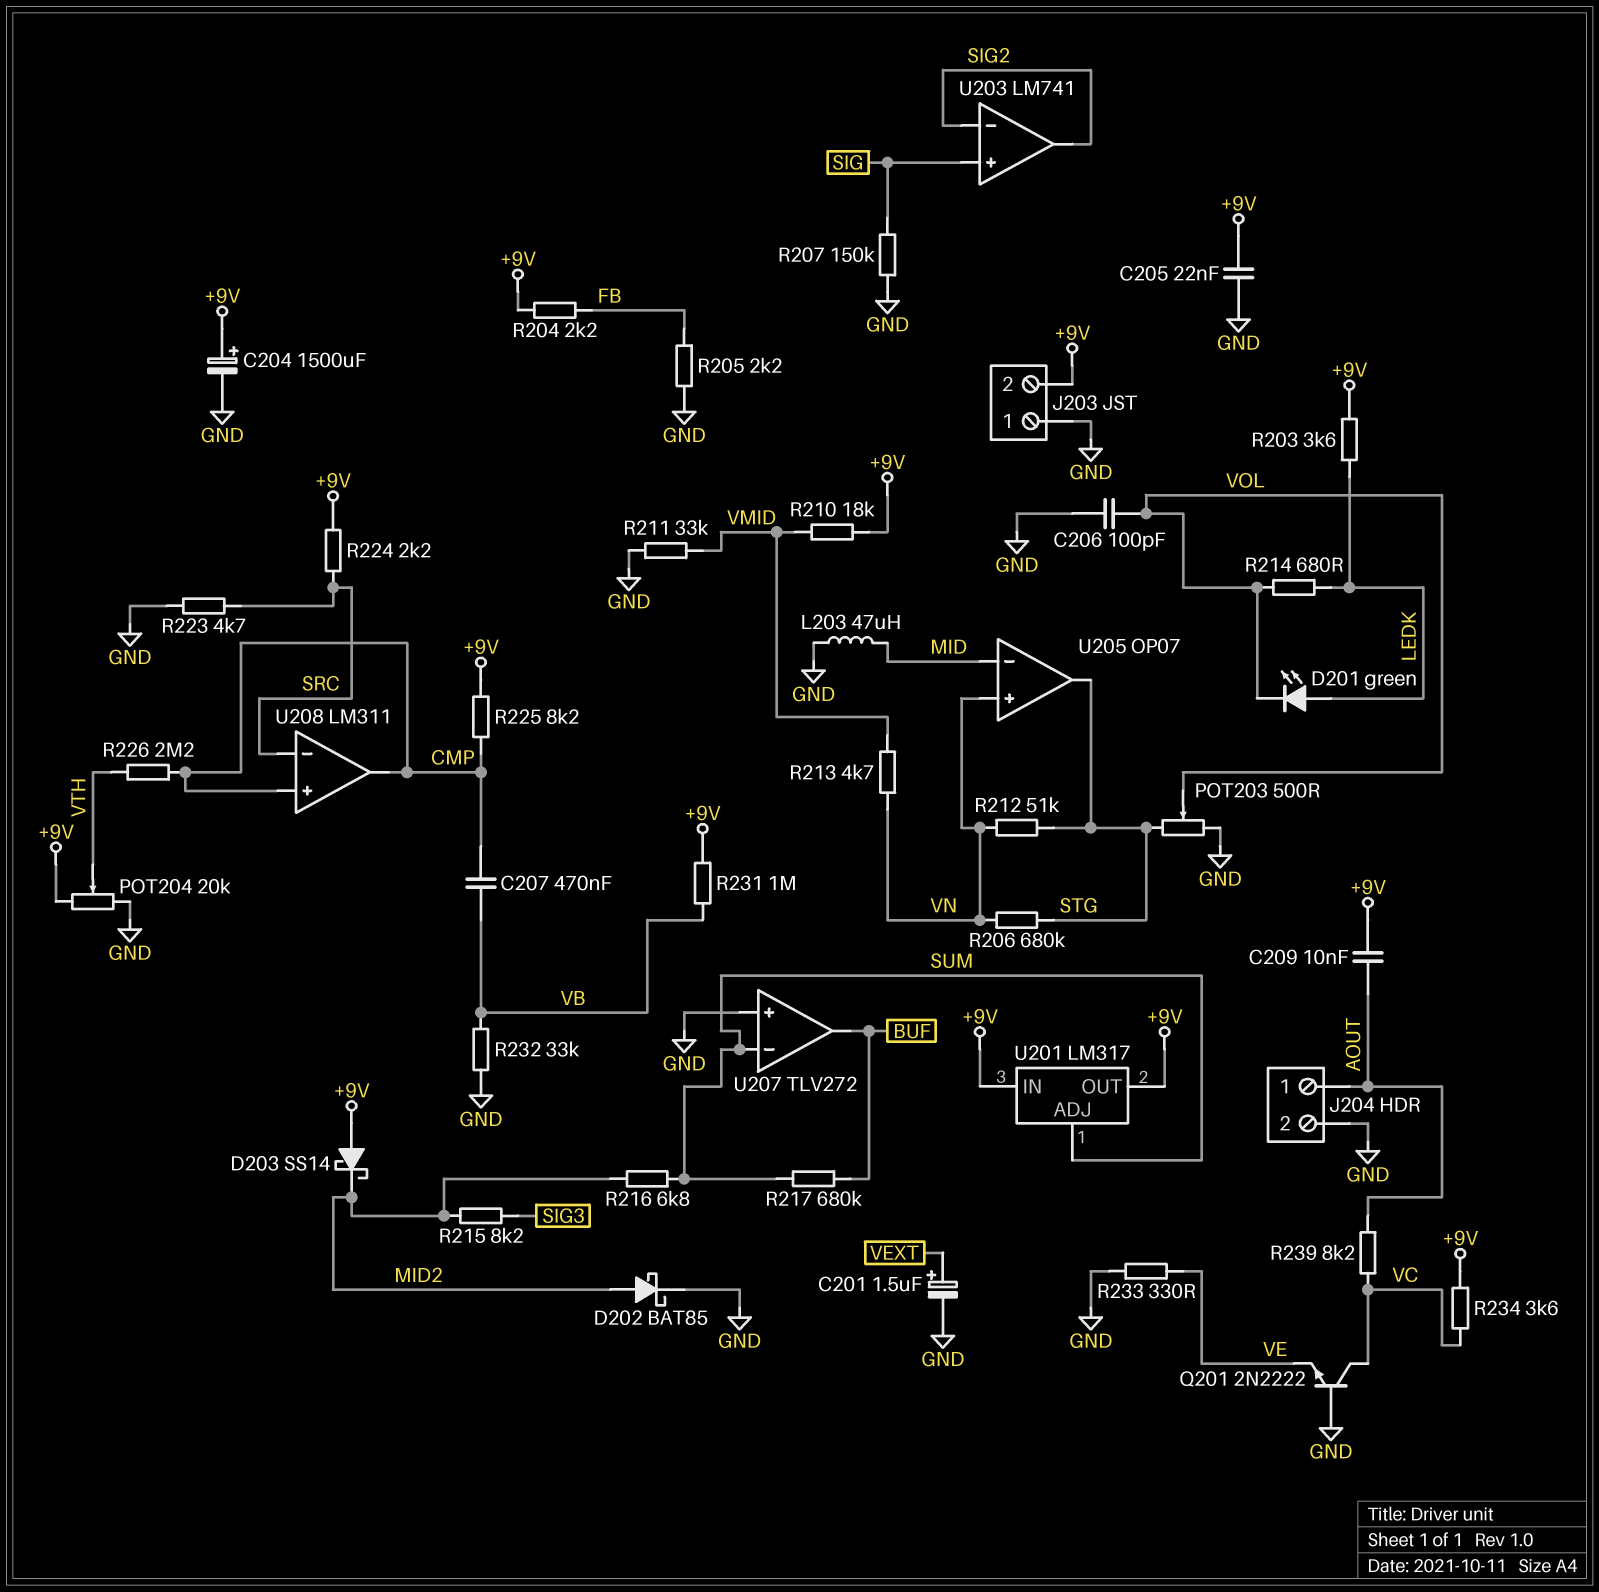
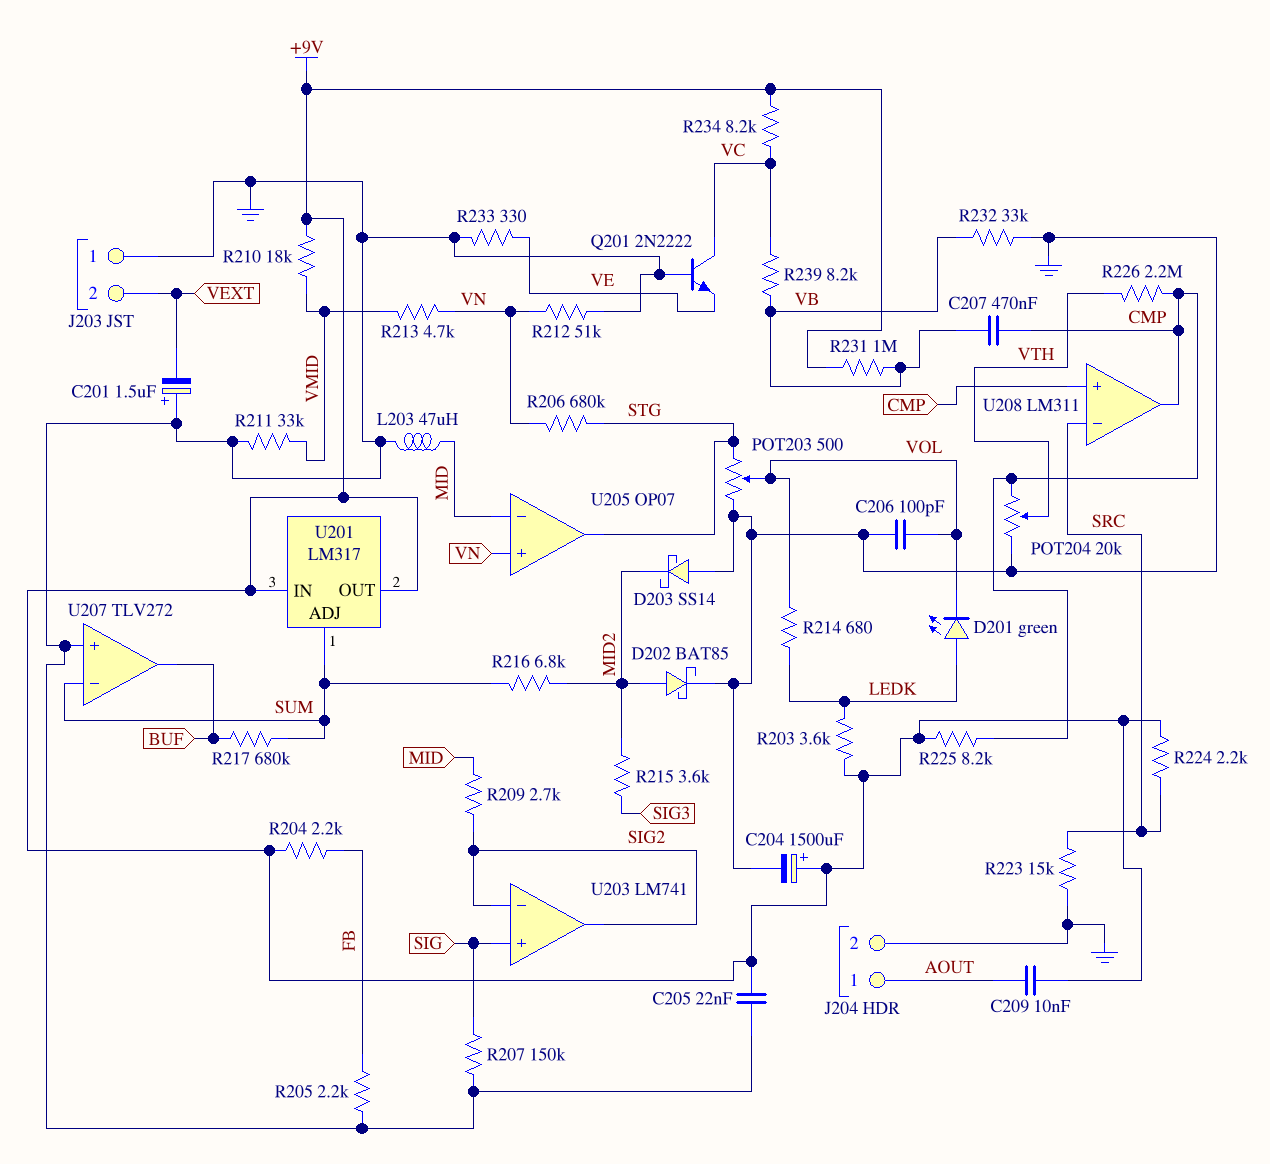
C201: 1.5uF (plus VEXT, minus GND) -> 1.5uF (plus GND, minus VEXT)
D203: schottky SS14 (A +9V, K MID2) -> schottky SS14 (A GND, K MID2)
J203 pin 2: +9V -> VEXT
POT204: 20k (+9V, GND, wiper VTH) -> 20k (CMP, GND, wiper VTH)
R209: none -> 2.7k (MID, SIG2)
R212: 51k (STG, VN) -> 51k (GND, VN)
R215: 8.2k (MID2, SIG3) -> 3.6k (MID2, SIG3)
R223: 4.7k (GND, SRC) -> 15k (GND, SRC)
R234: 3.6k (+9V, VC) -> 8.2k (+9V, VC)
R239: 8.2k (AOUT, VC) -> 8.2k (VB, VC)

